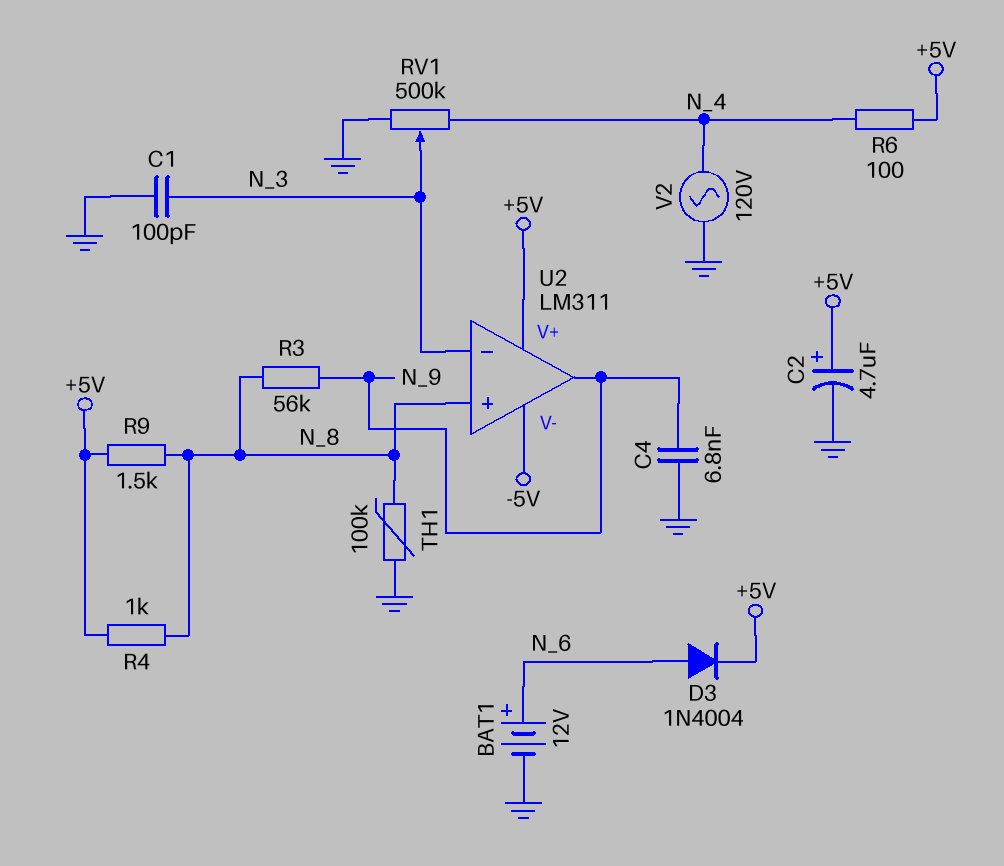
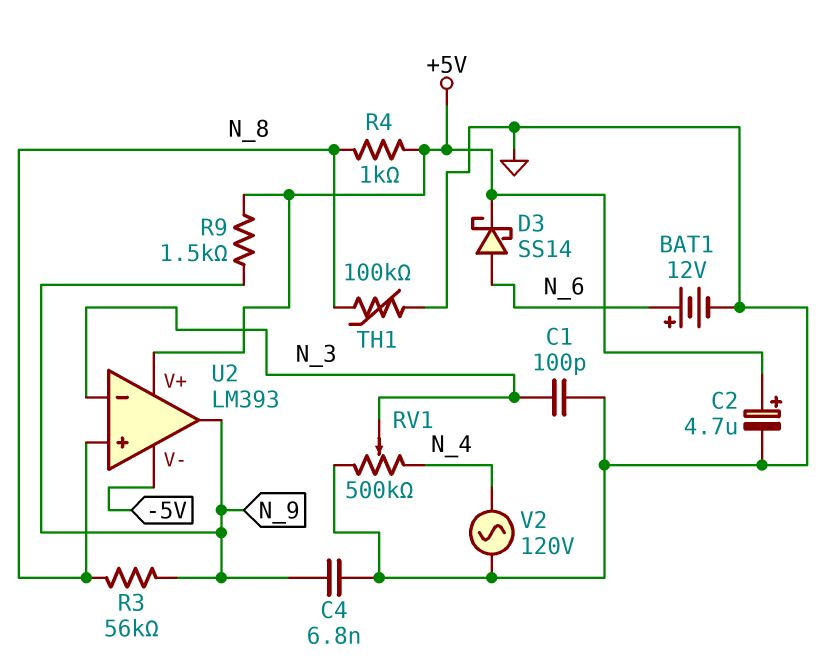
D3: diode 1N4004 (A N_6, K +5V) -> schottky SS14 (A N_6, K +5V)
R6: 100 (+5V, N_4) -> none
R9: 1.5k (+5V, N_8) -> 1.5k (+5V, N_9)
U2: LM311 -> LM393

